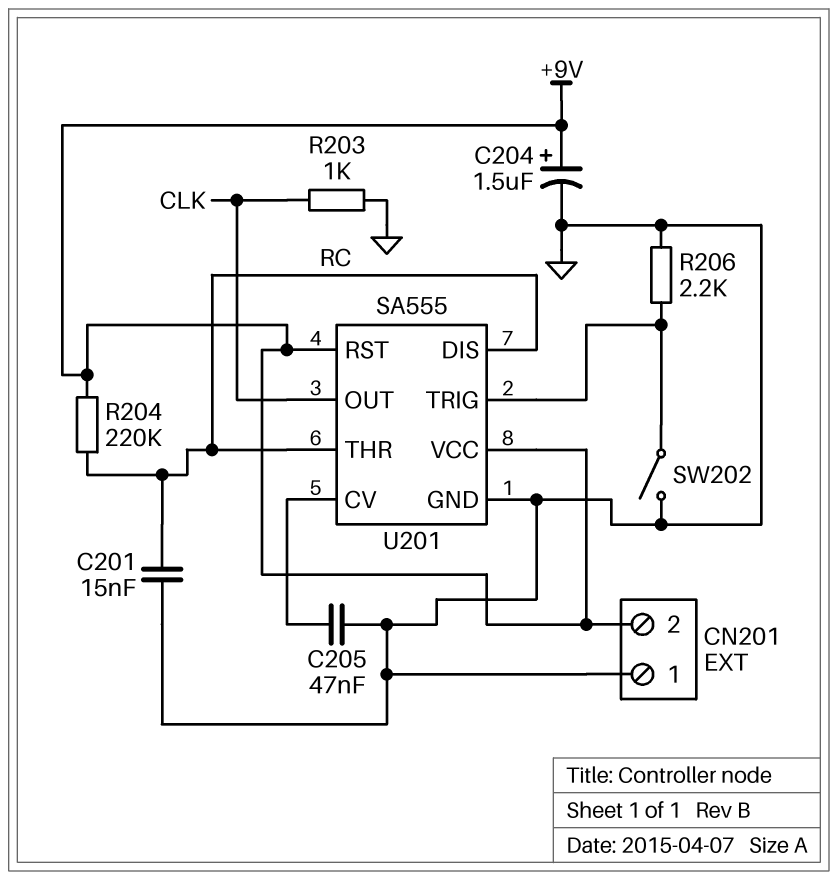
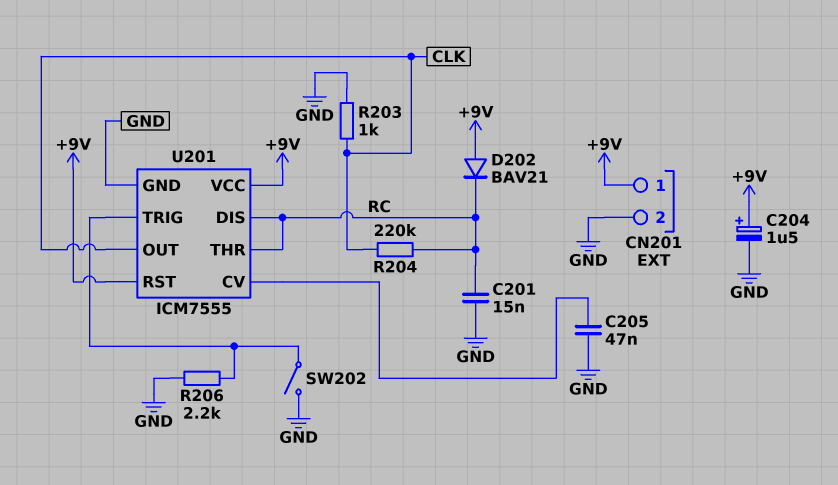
CN201 pin 1: GND -> +9V
CN201 pin 2: +9V -> GND
D202: none -> diode BAV21 (A +9V, K RC)
R204: 220k (+9V, RC) -> 220k (CLK, RC)
U201: SA555 -> ICM7555

